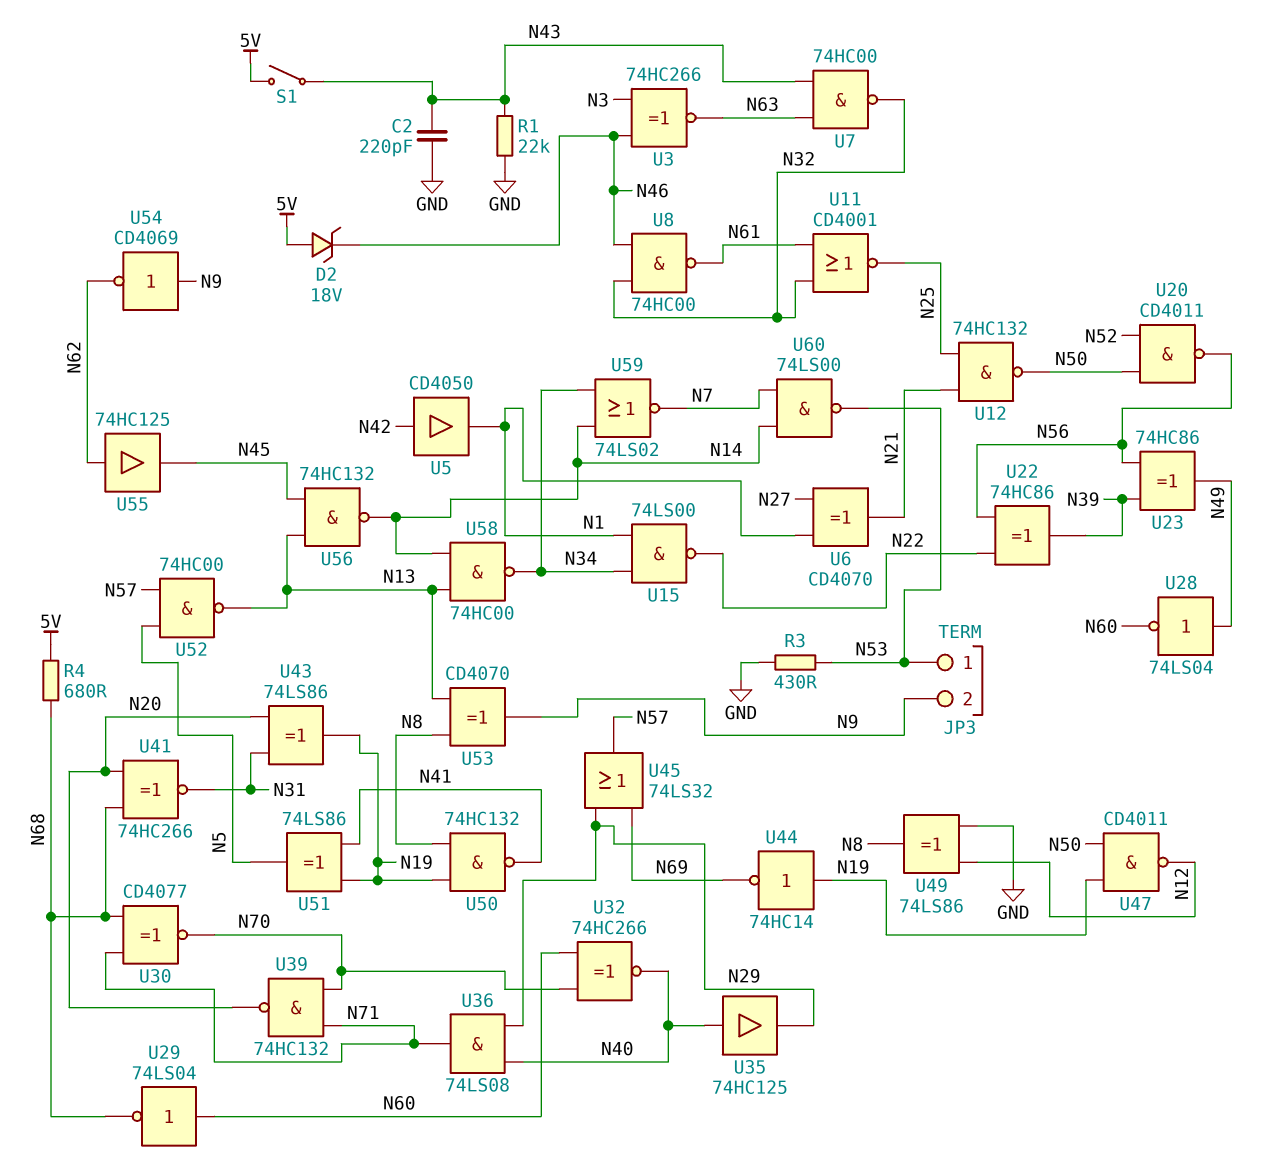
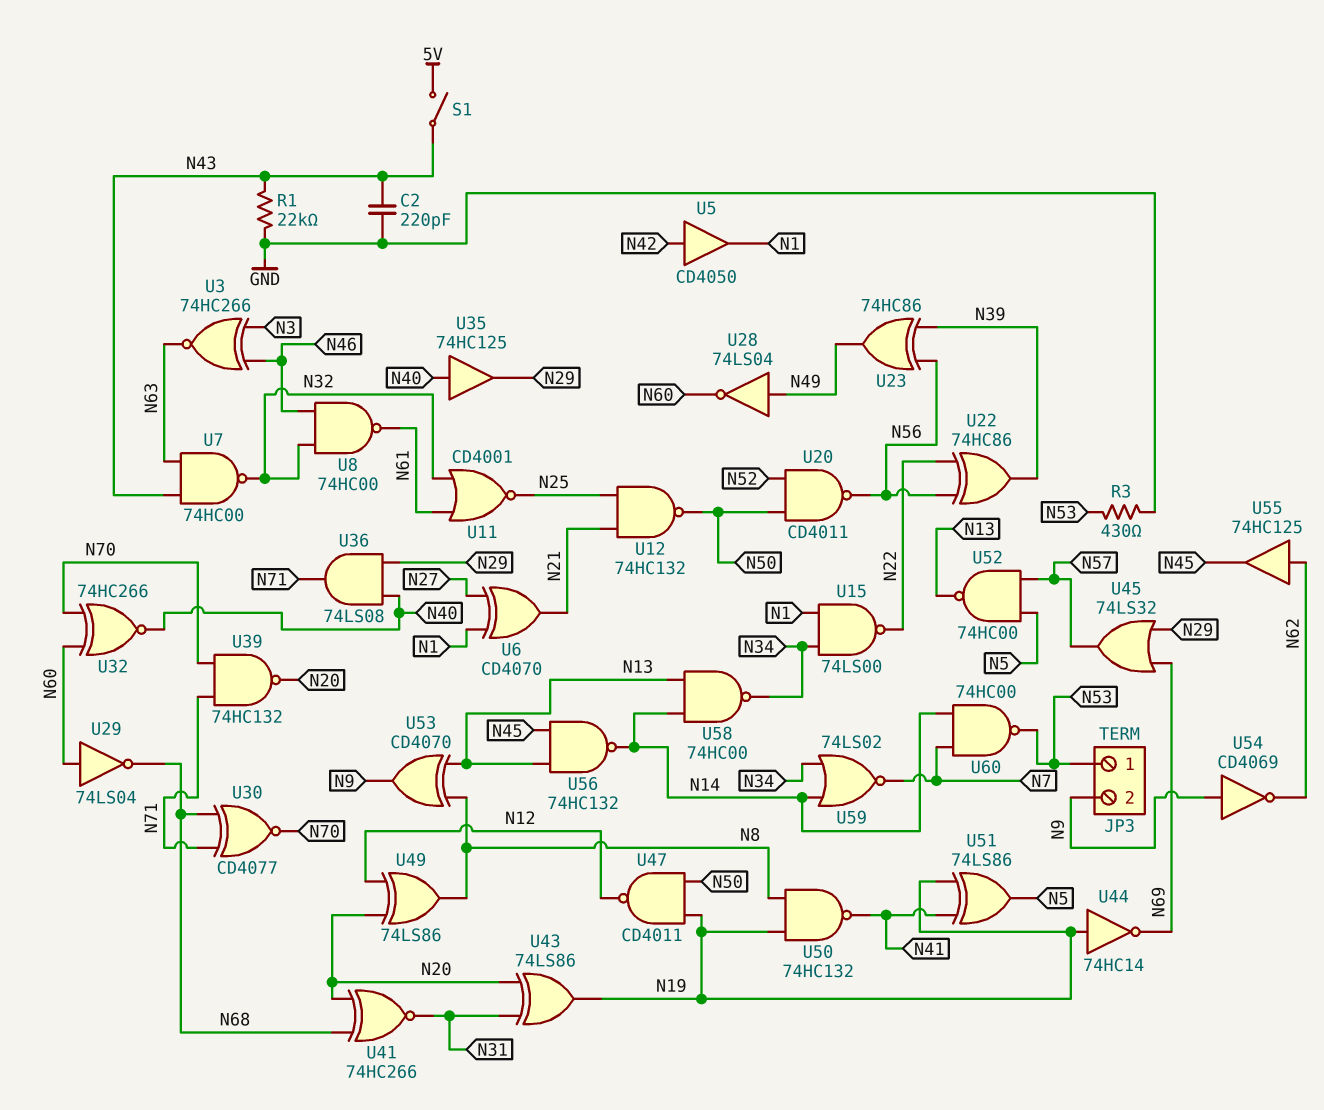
D2: zener 18V (A 5V, K N46) -> none
R4: 680 (5V, N68) -> none
U49: XOR 74LS86 (in GND, in N12, out N8) -> XOR 74LS86 (in N12, in N20, out N8)
U60: NAND 74LS00 (in N7, in N14, out N53) -> NAND 74HC00 (in N7, in N14, out N53)

